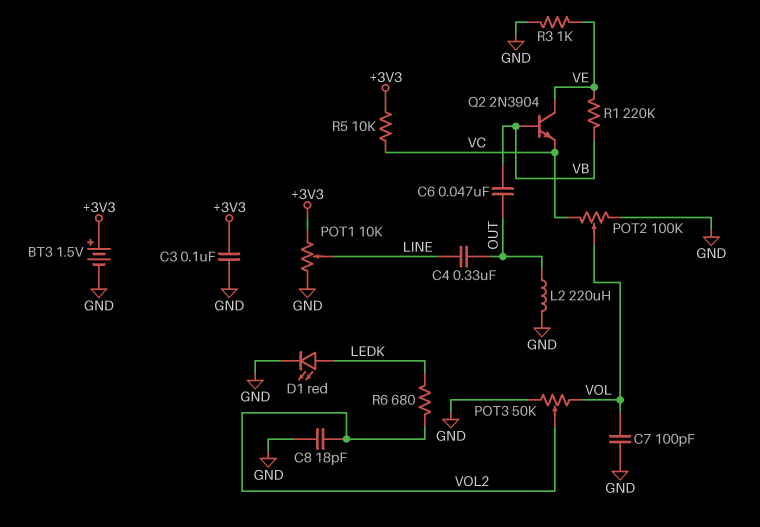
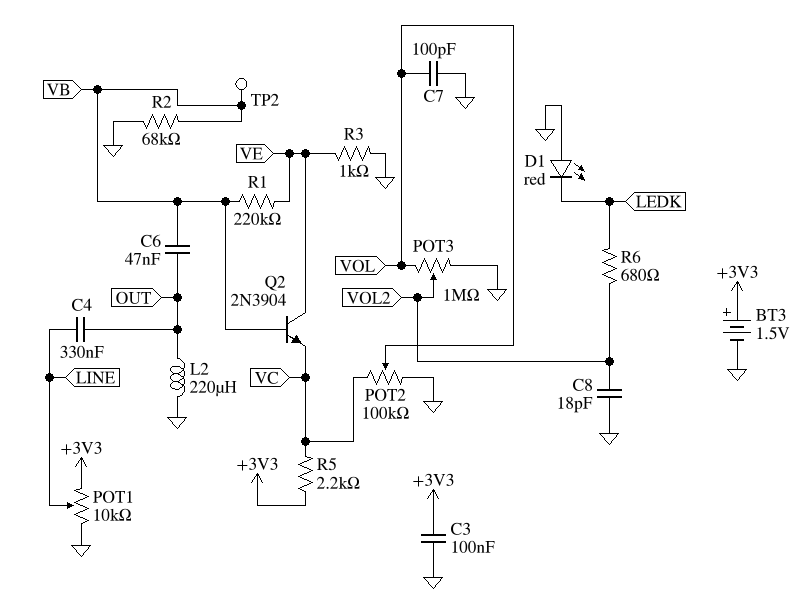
D1: LED red (A LEDK, K GND) -> LED red (A GND, K LEDK)
POT3: 50k (GND, VOL, wiper VOL2) -> 1M (GND, VOL, wiper VOL2)
R2: none -> 68k (GND, VB)
R5: 10k (+3V3, VC) -> 2.2k (+3V3, VC)
TP2: none -> test point (VB)

